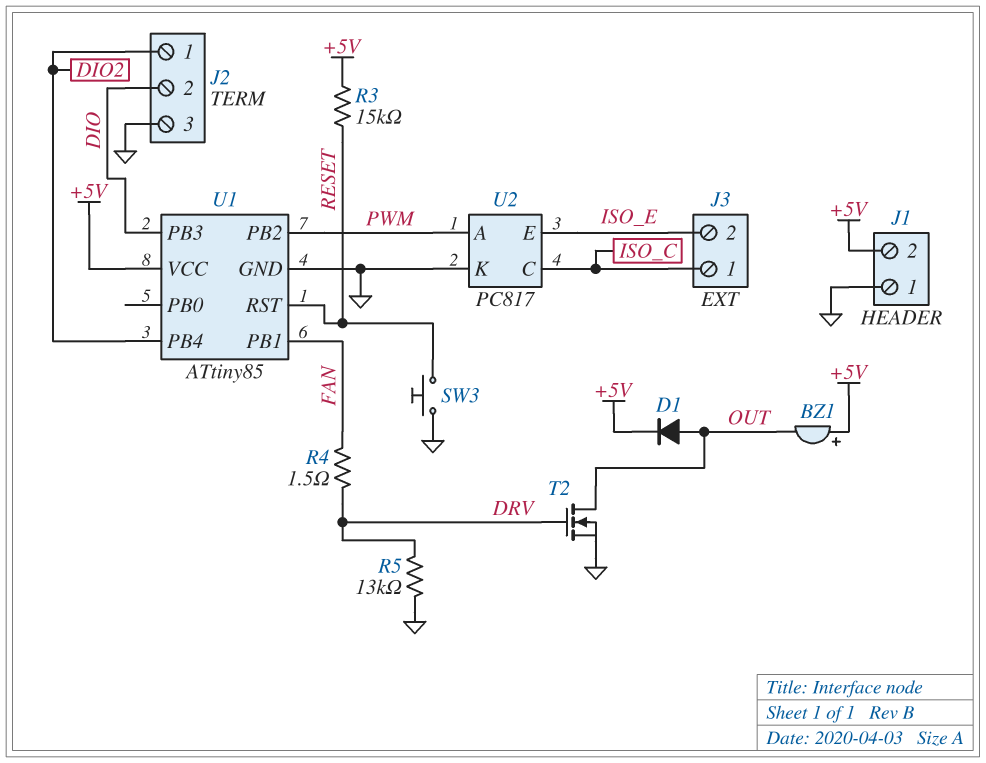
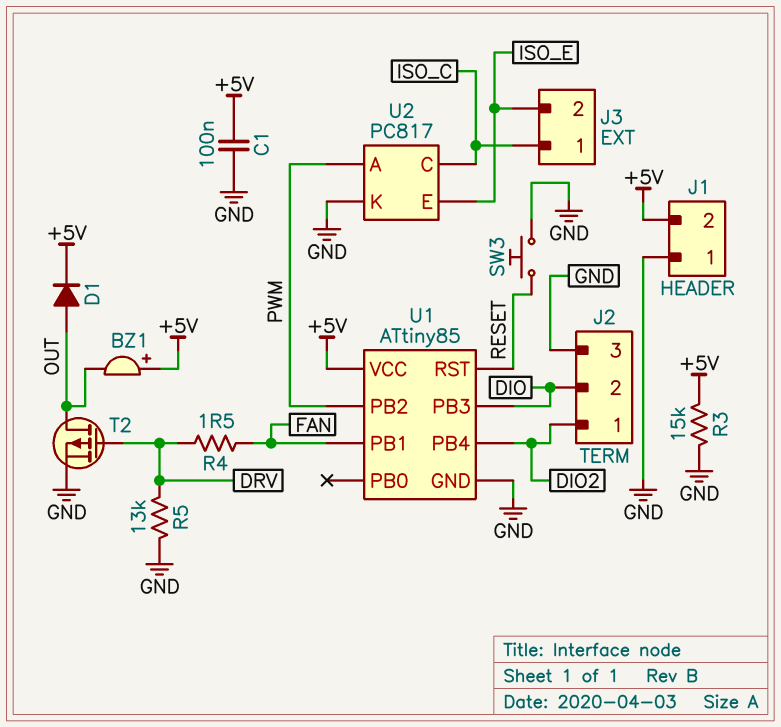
C1: none -> 100nF (+5V, GND)
R3: 15k (+5V, RESET) -> 15k (+5V, GND)
T2: NMOS (G DRV, D OUT, S GND) -> PMOS (G DRV, D OUT, S GND)

